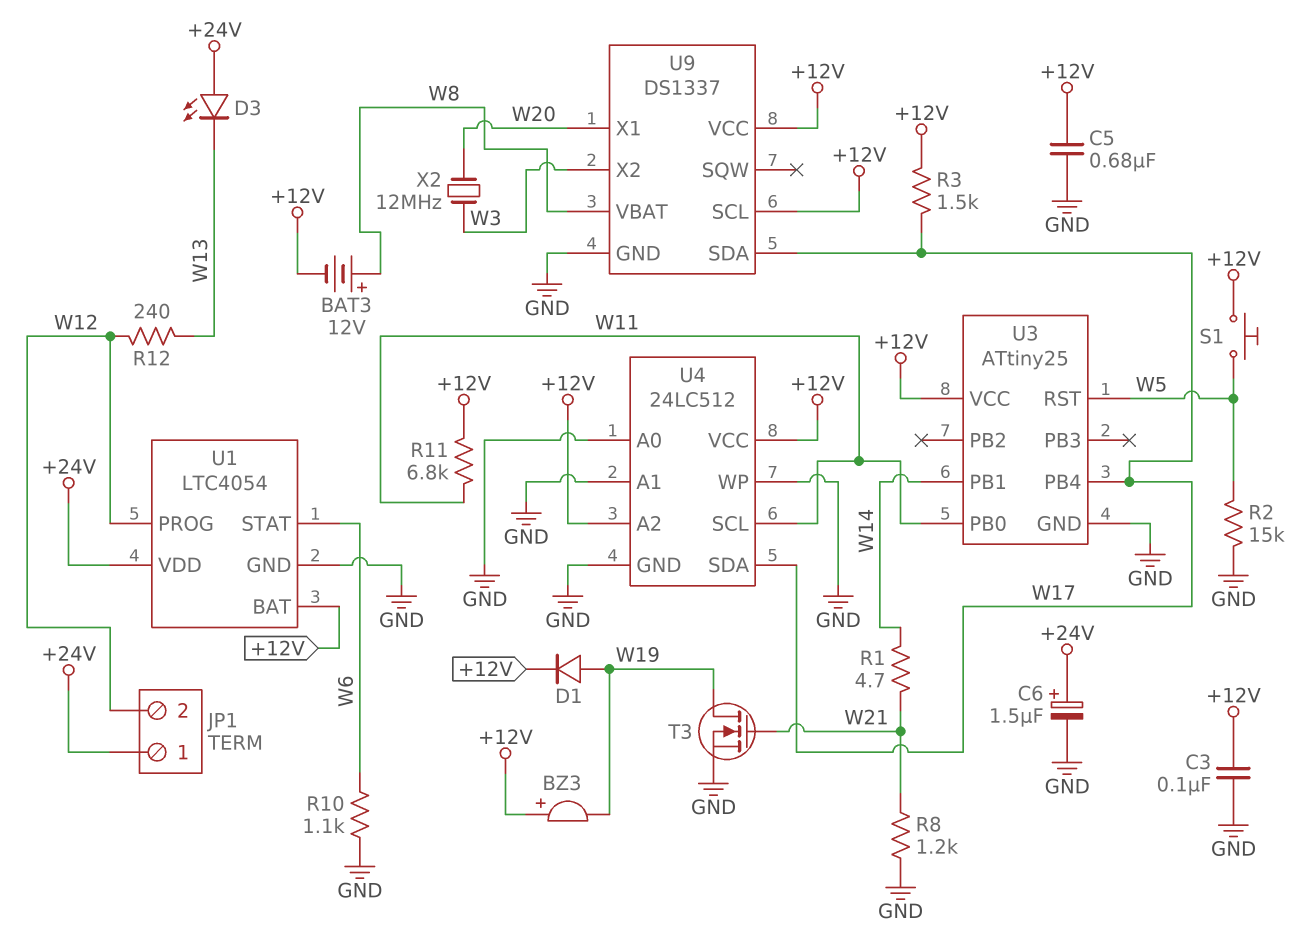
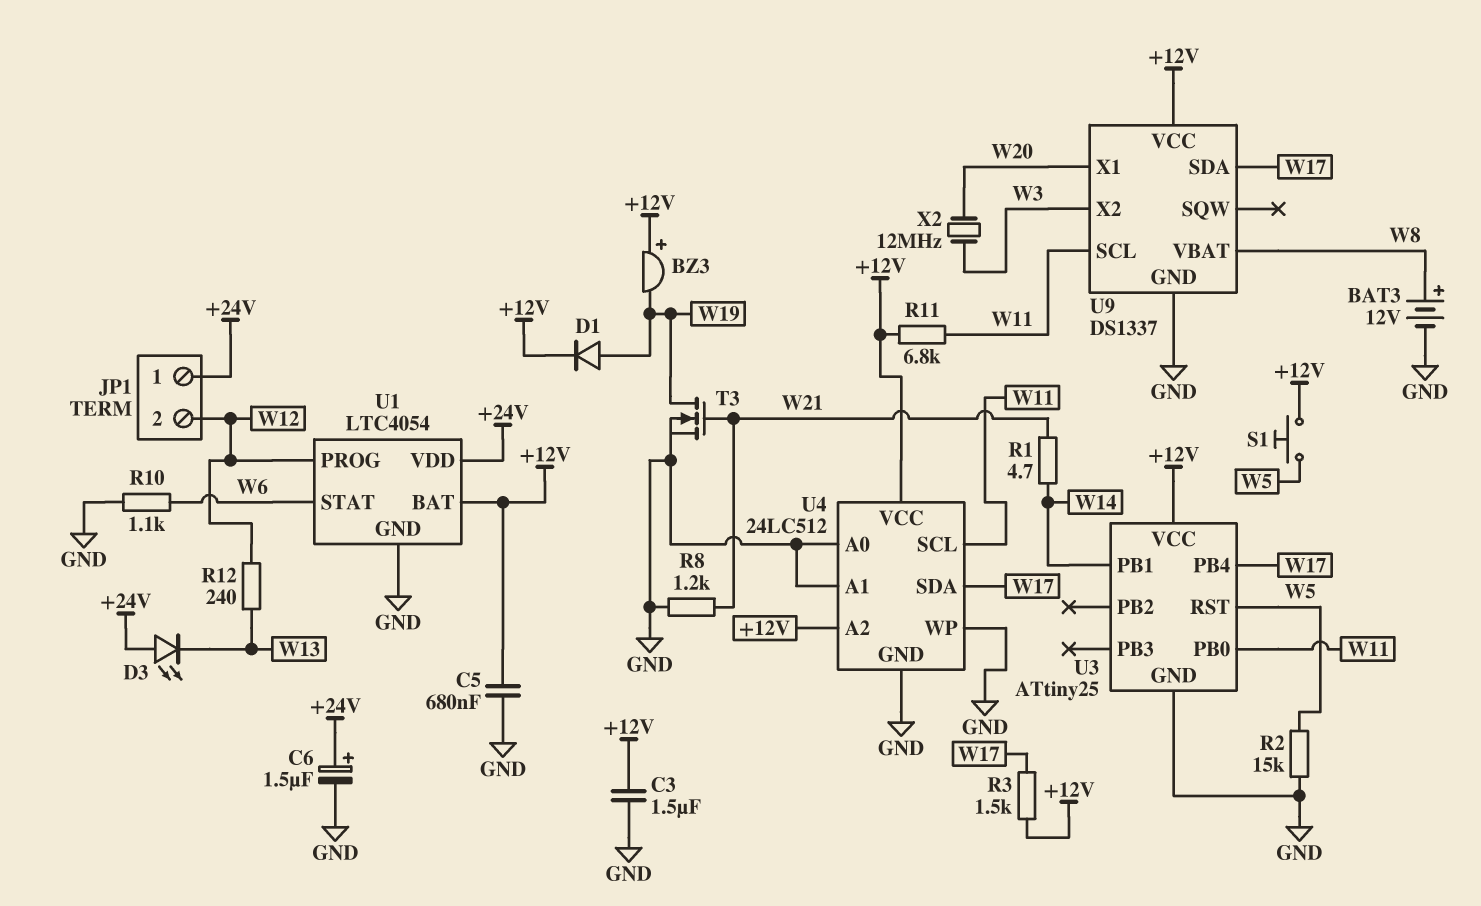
BAT3: 12V (plus W8, minus +12V) -> 12V (plus W8, minus GND)
C3: 100nF (+12V, GND) -> 1.5uF (+12V, GND)
U9 pin SCL: +12V -> W11

